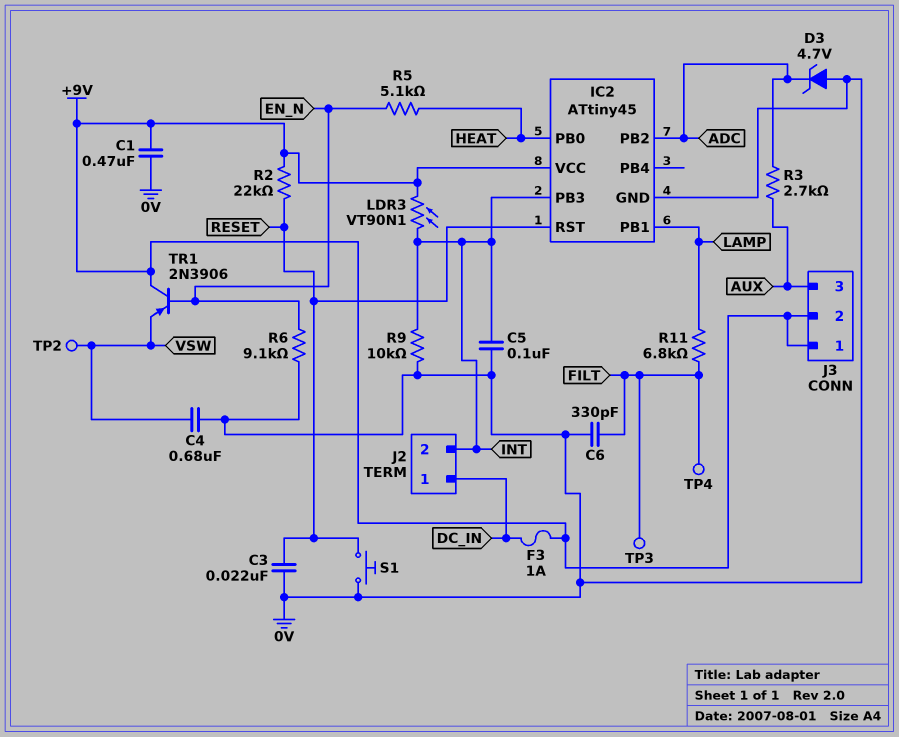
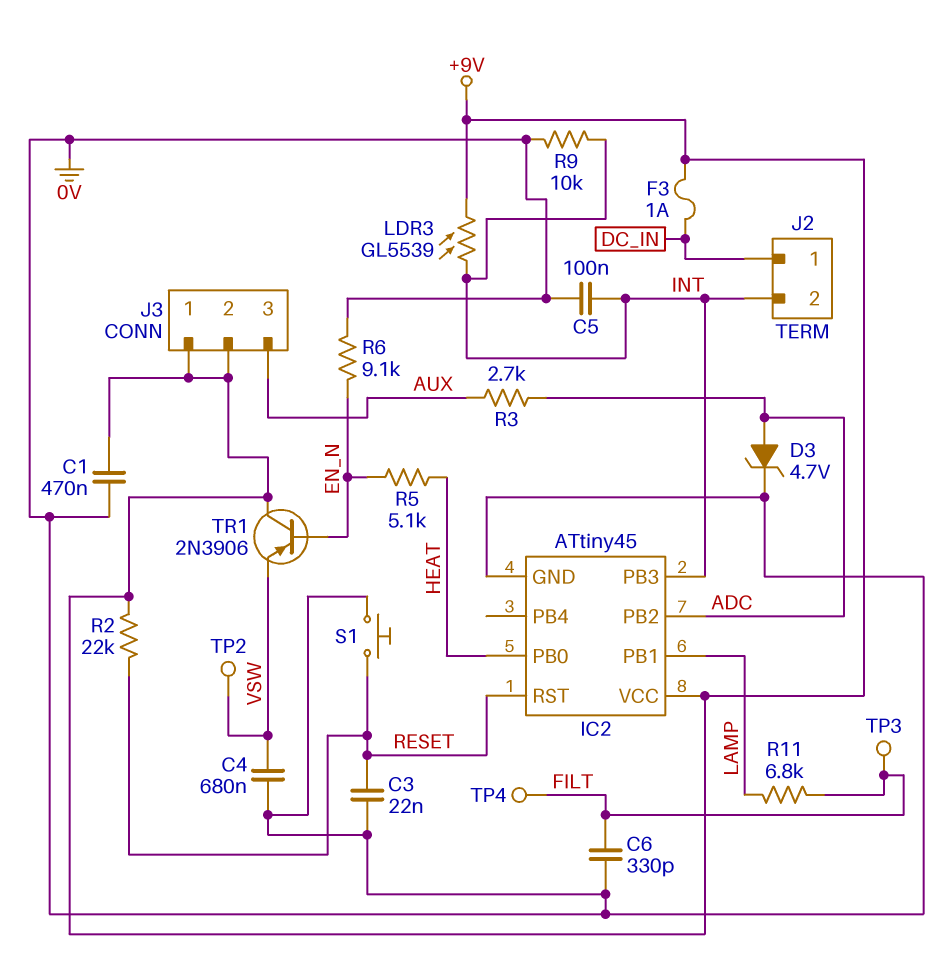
D3: zener 4.7V (A 0V, K ADC) -> zener 4.7V (A ADC, K 0V)
LDR3: VT90N1 (+9V, INT) -> GL5539 (+9V, INT)

